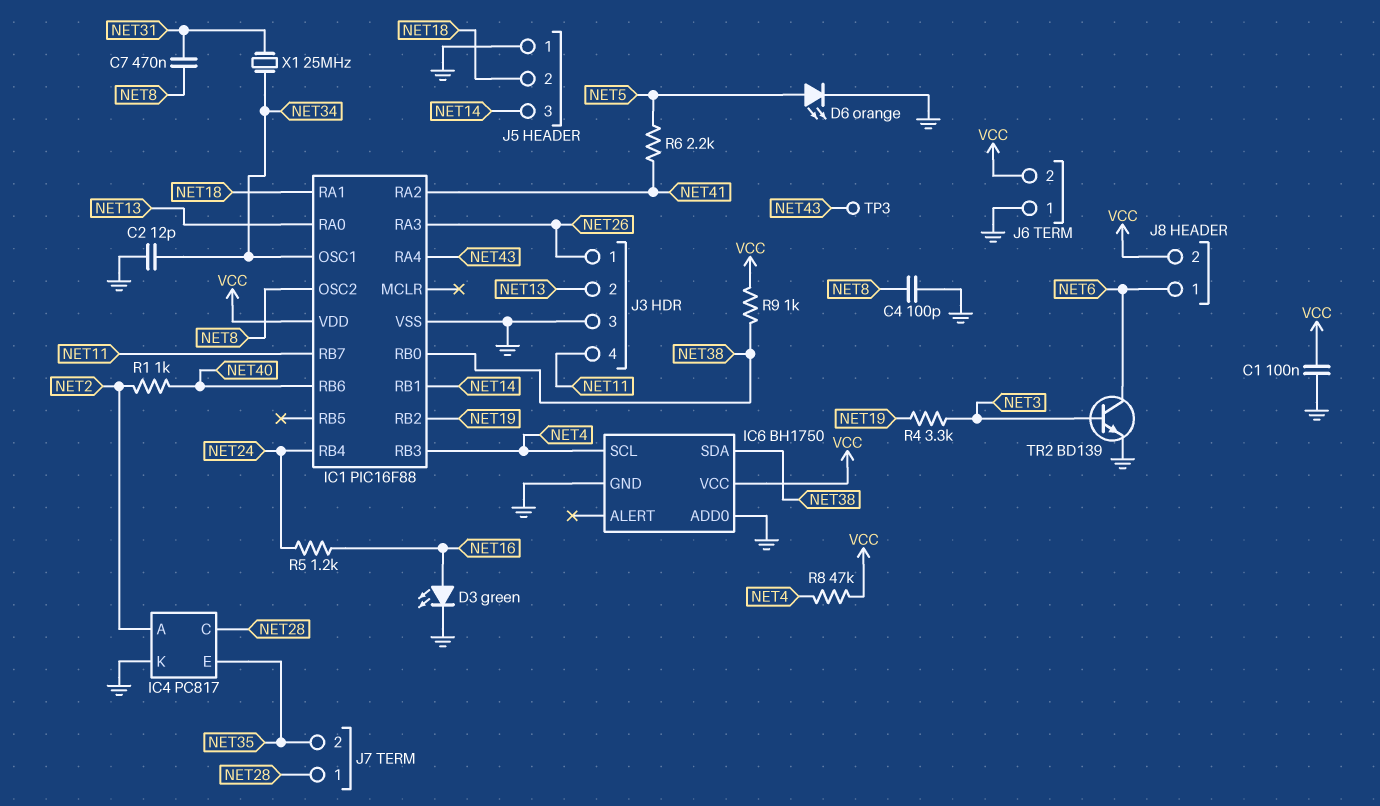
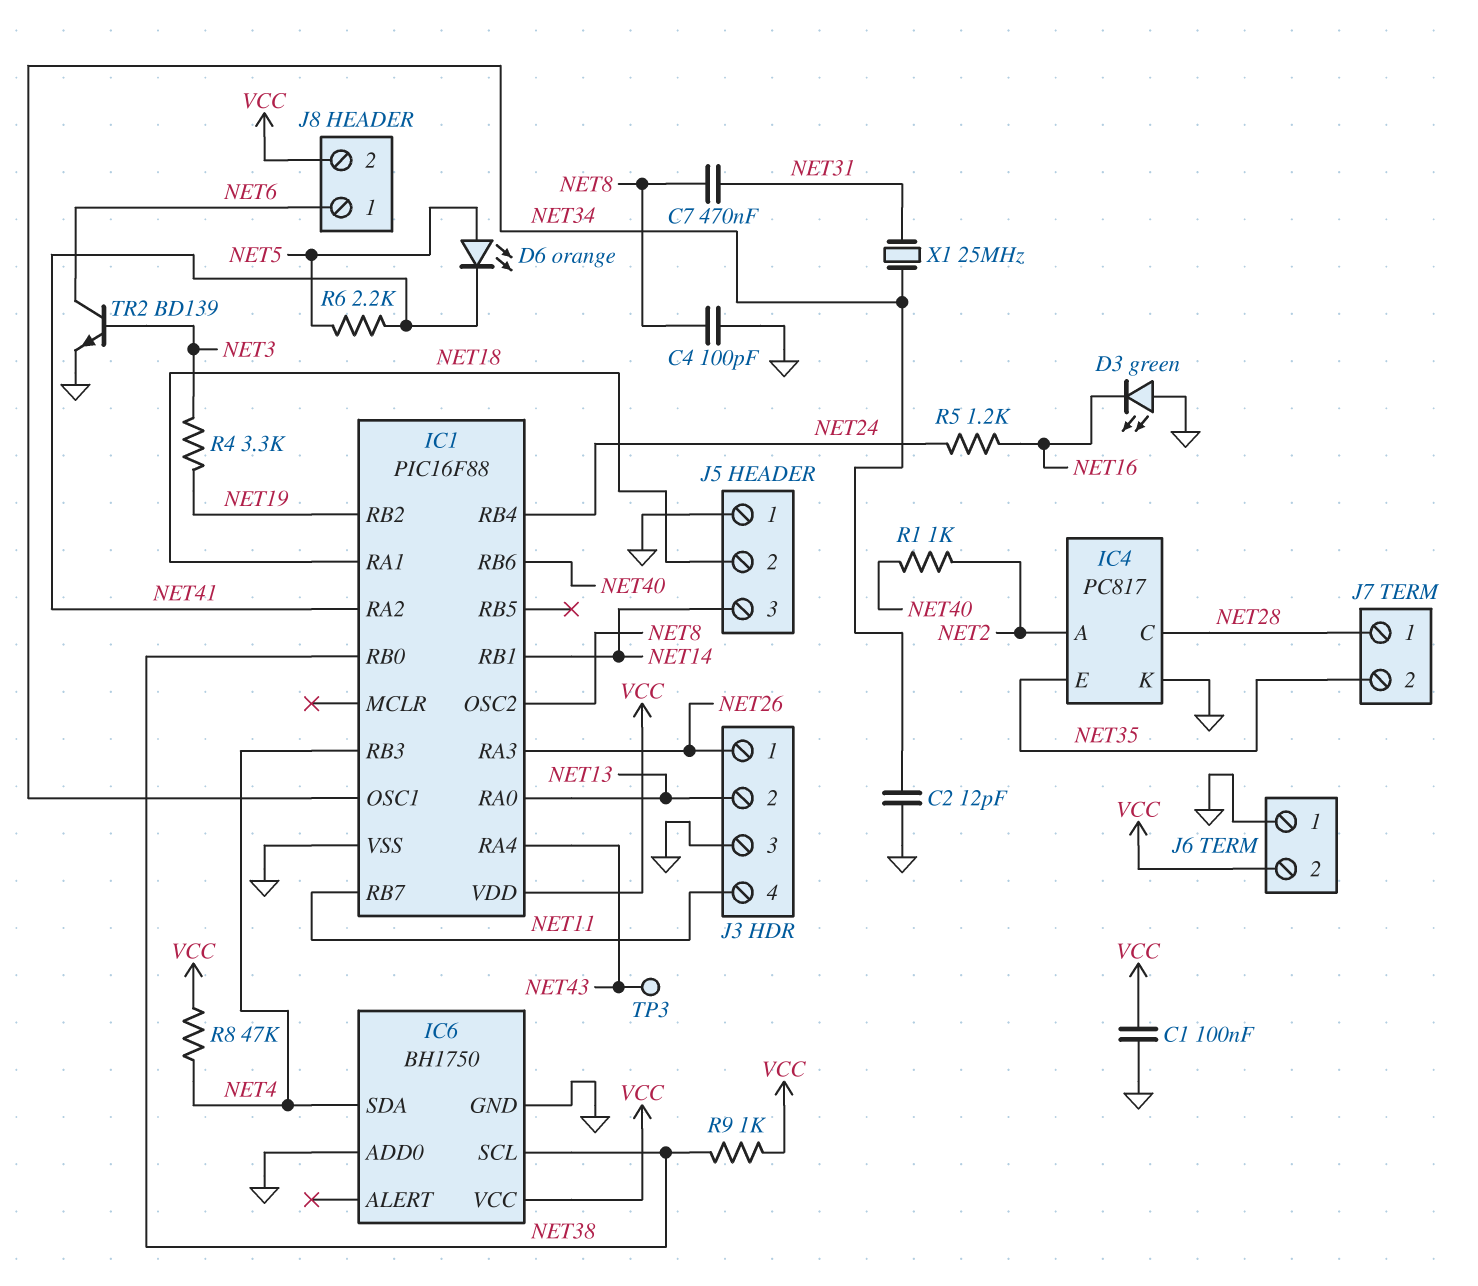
D3: LED green (A NET16, K GND) -> LED green (A GND, K NET16)
D6: LED orange (A NET5, K GND) -> LED orange (A NET5, K NET41)
IC6 pin SCL: NET4 -> NET38
IC6 pin SDA: NET38 -> NET4

